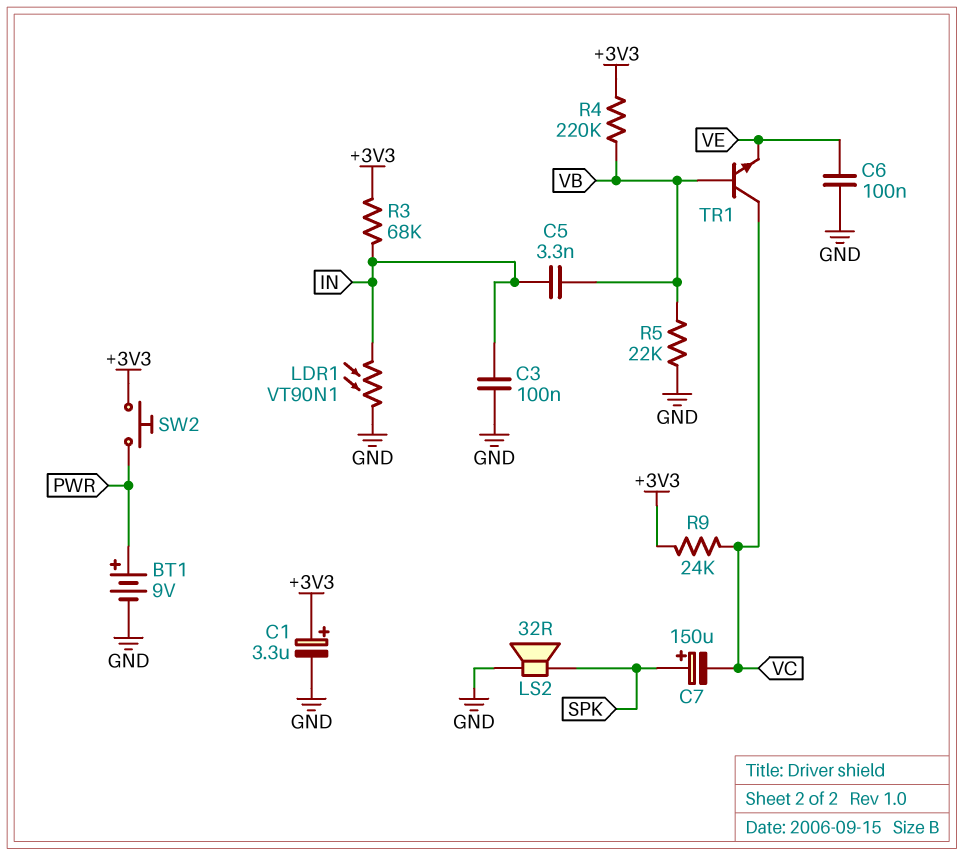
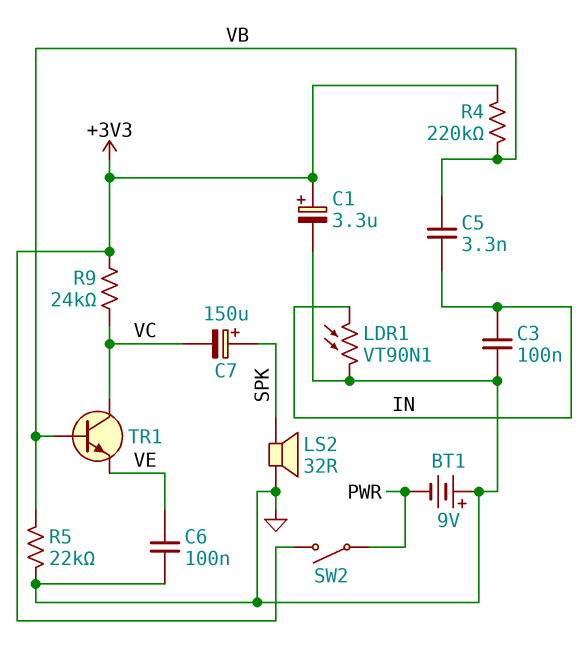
BT1: 9V (plus PWR, minus GND) -> 9V (plus GND, minus PWR)
R3: 68k (+3V3, IN) -> none
SW2: button (+3V3, PWR) -> switch (+3V3, PWR)

